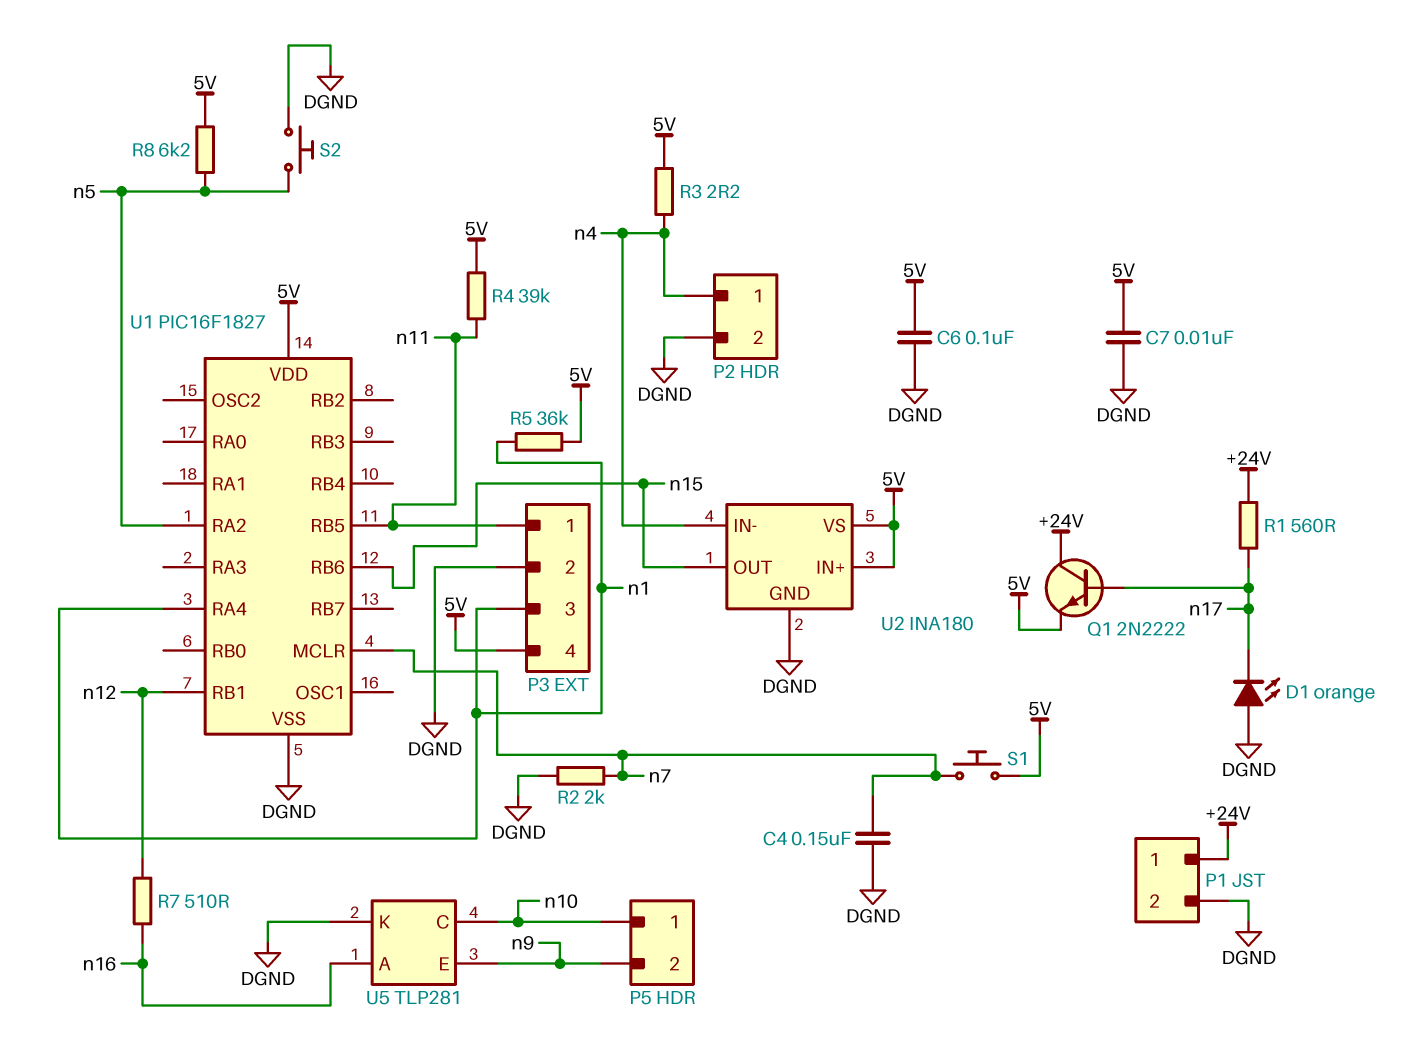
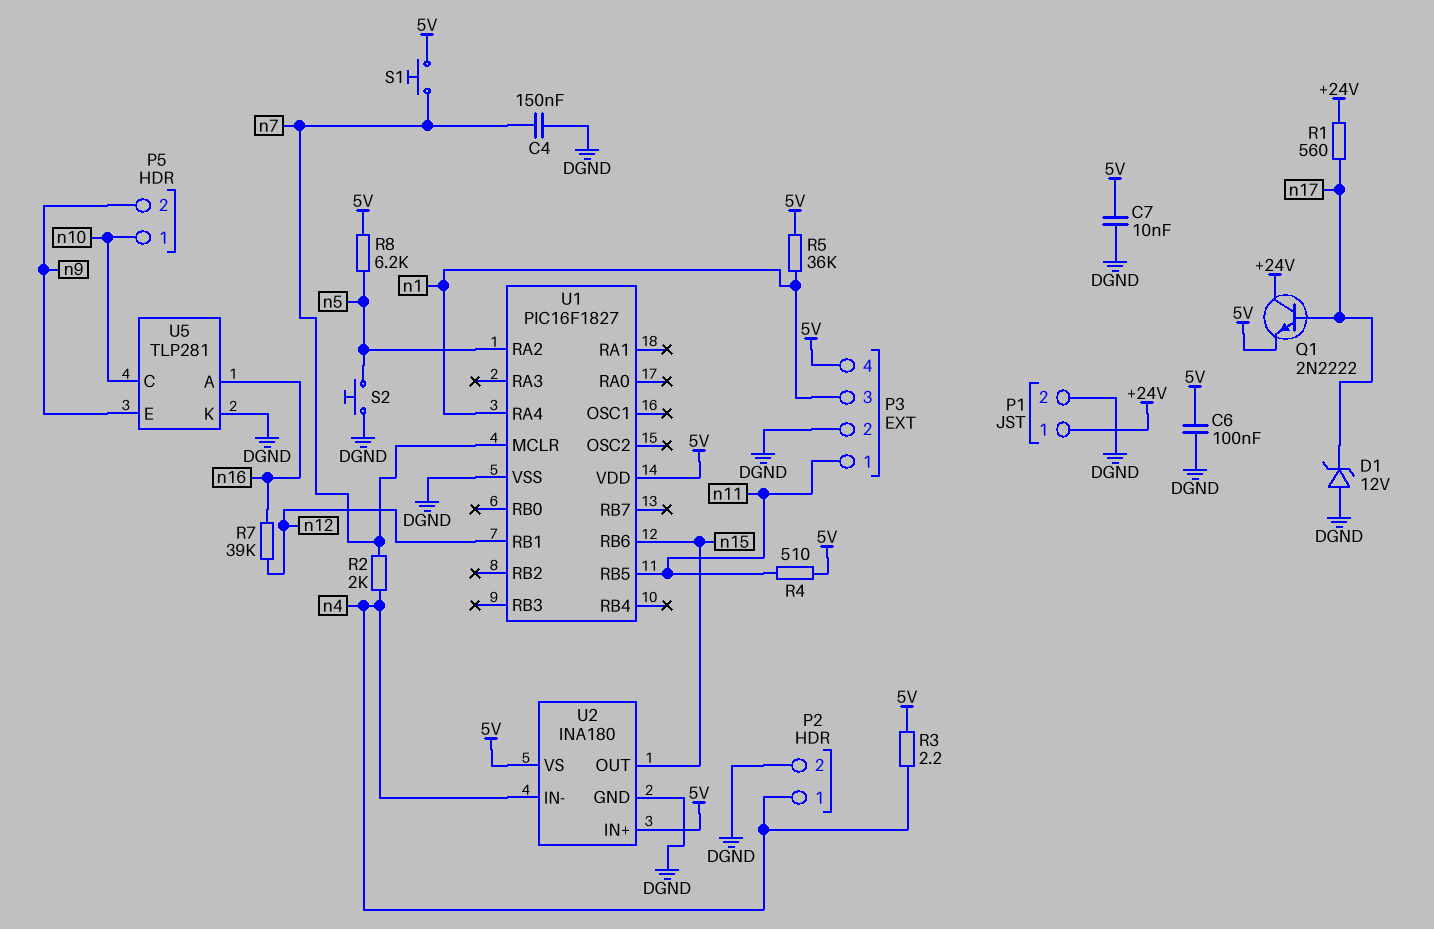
D1: LED orange (A DGND, K n17) -> zener 12V (A DGND, K n17)
R2: 2k (DGND, n7) -> 2k (n4, n7)
R4: 39k (5V, n11) -> 510 (5V, n11)
R7: 510 (n12, n16) -> 39k (n12, n16)

